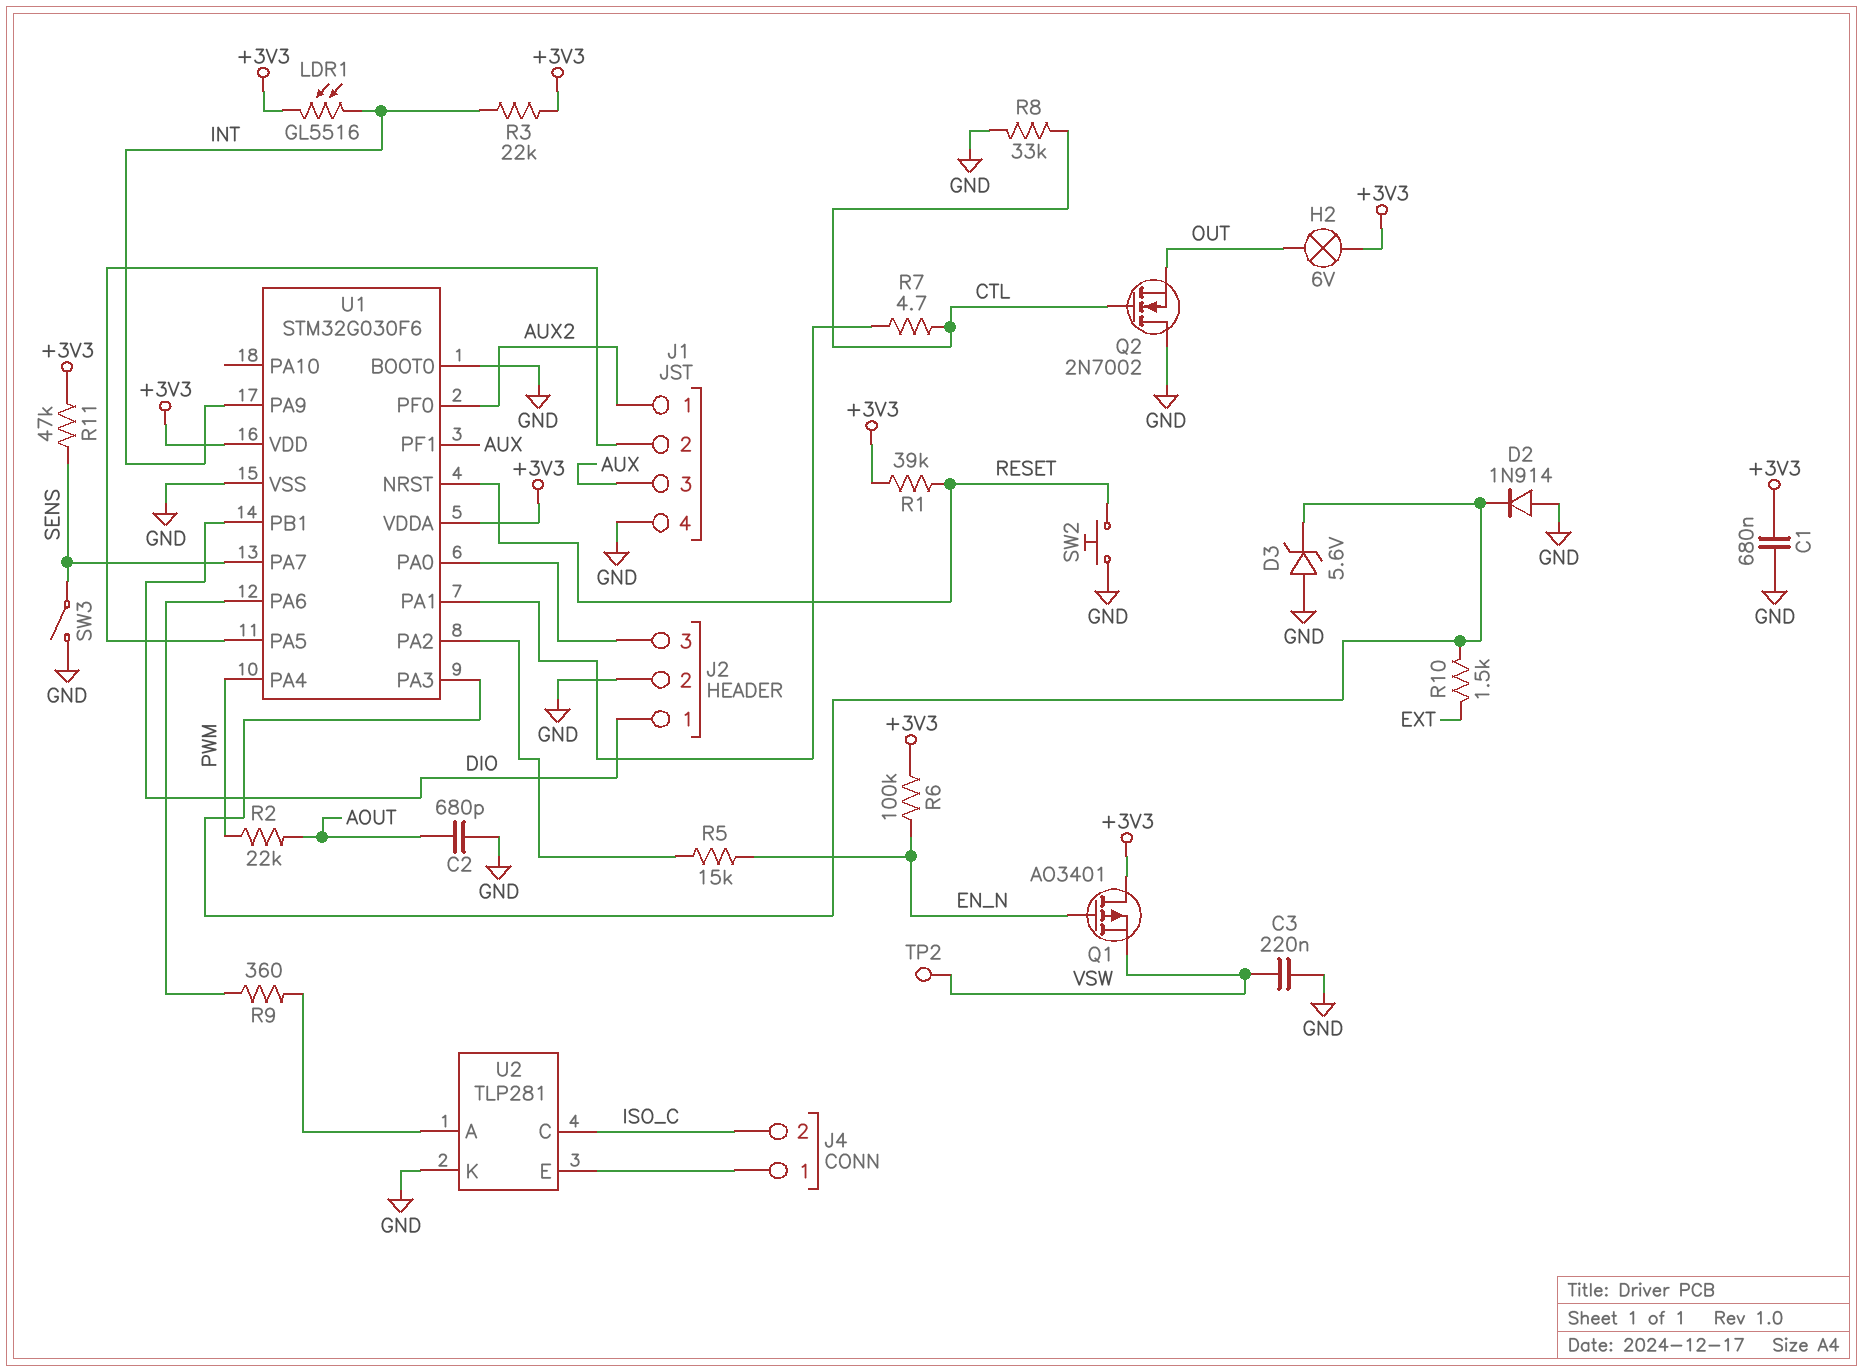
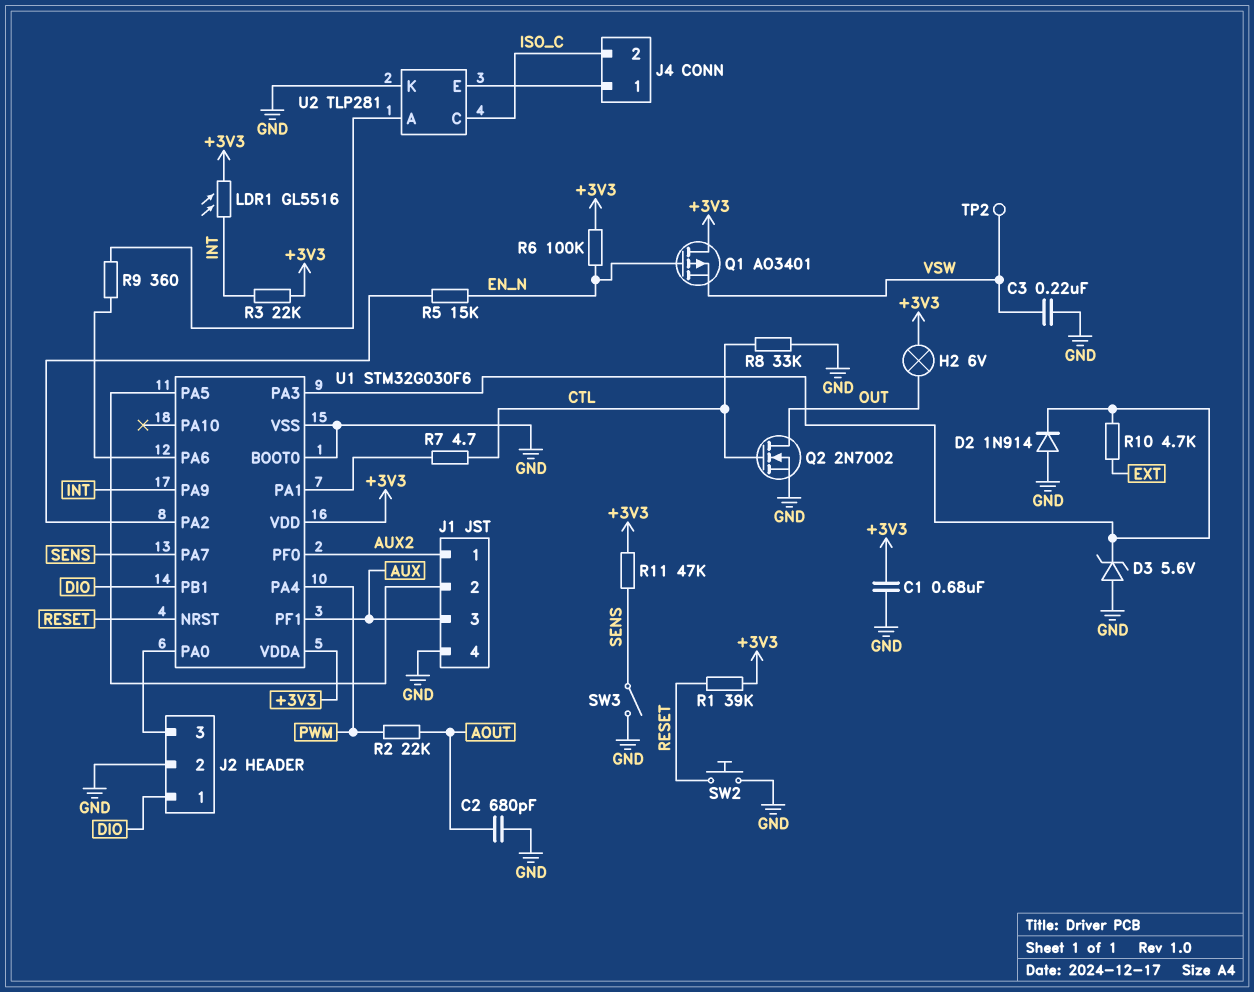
Q2: NMOS 2N7002 (G CTL, D GND, S OUT) -> NMOS 2N7002 (G CTL, D OUT, S GND)
R10: 1.5k (EXT, U1/PA3) -> 4.7k (EXT, U1/PA3)

